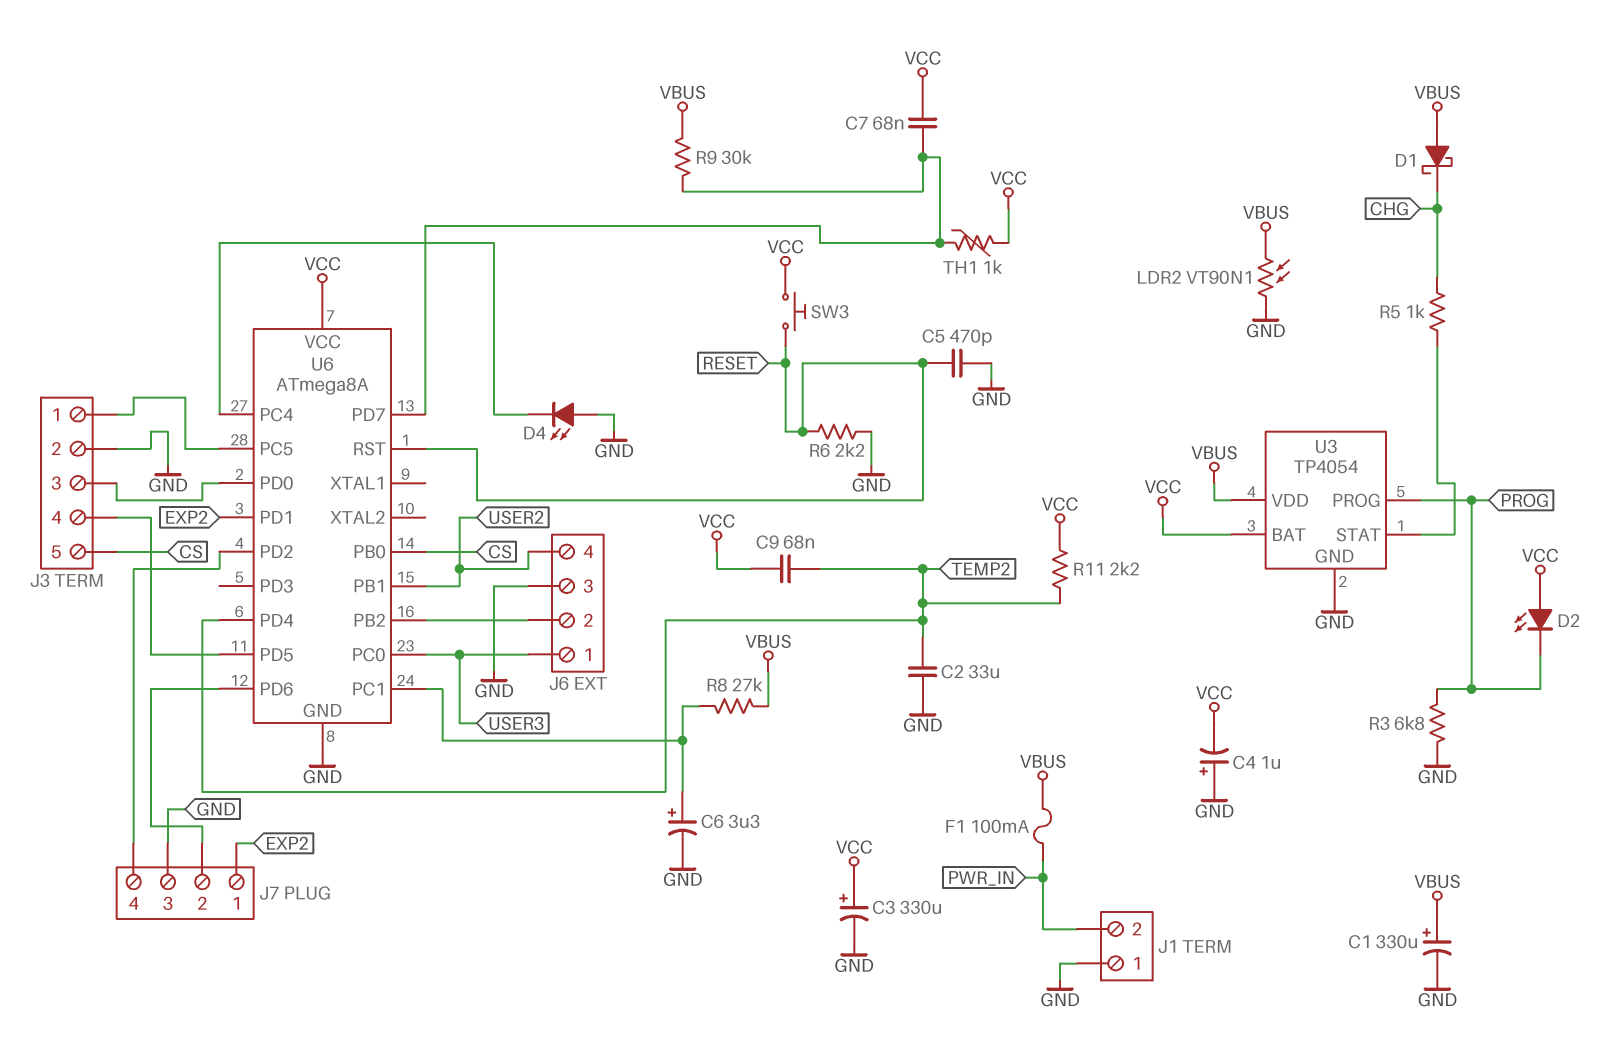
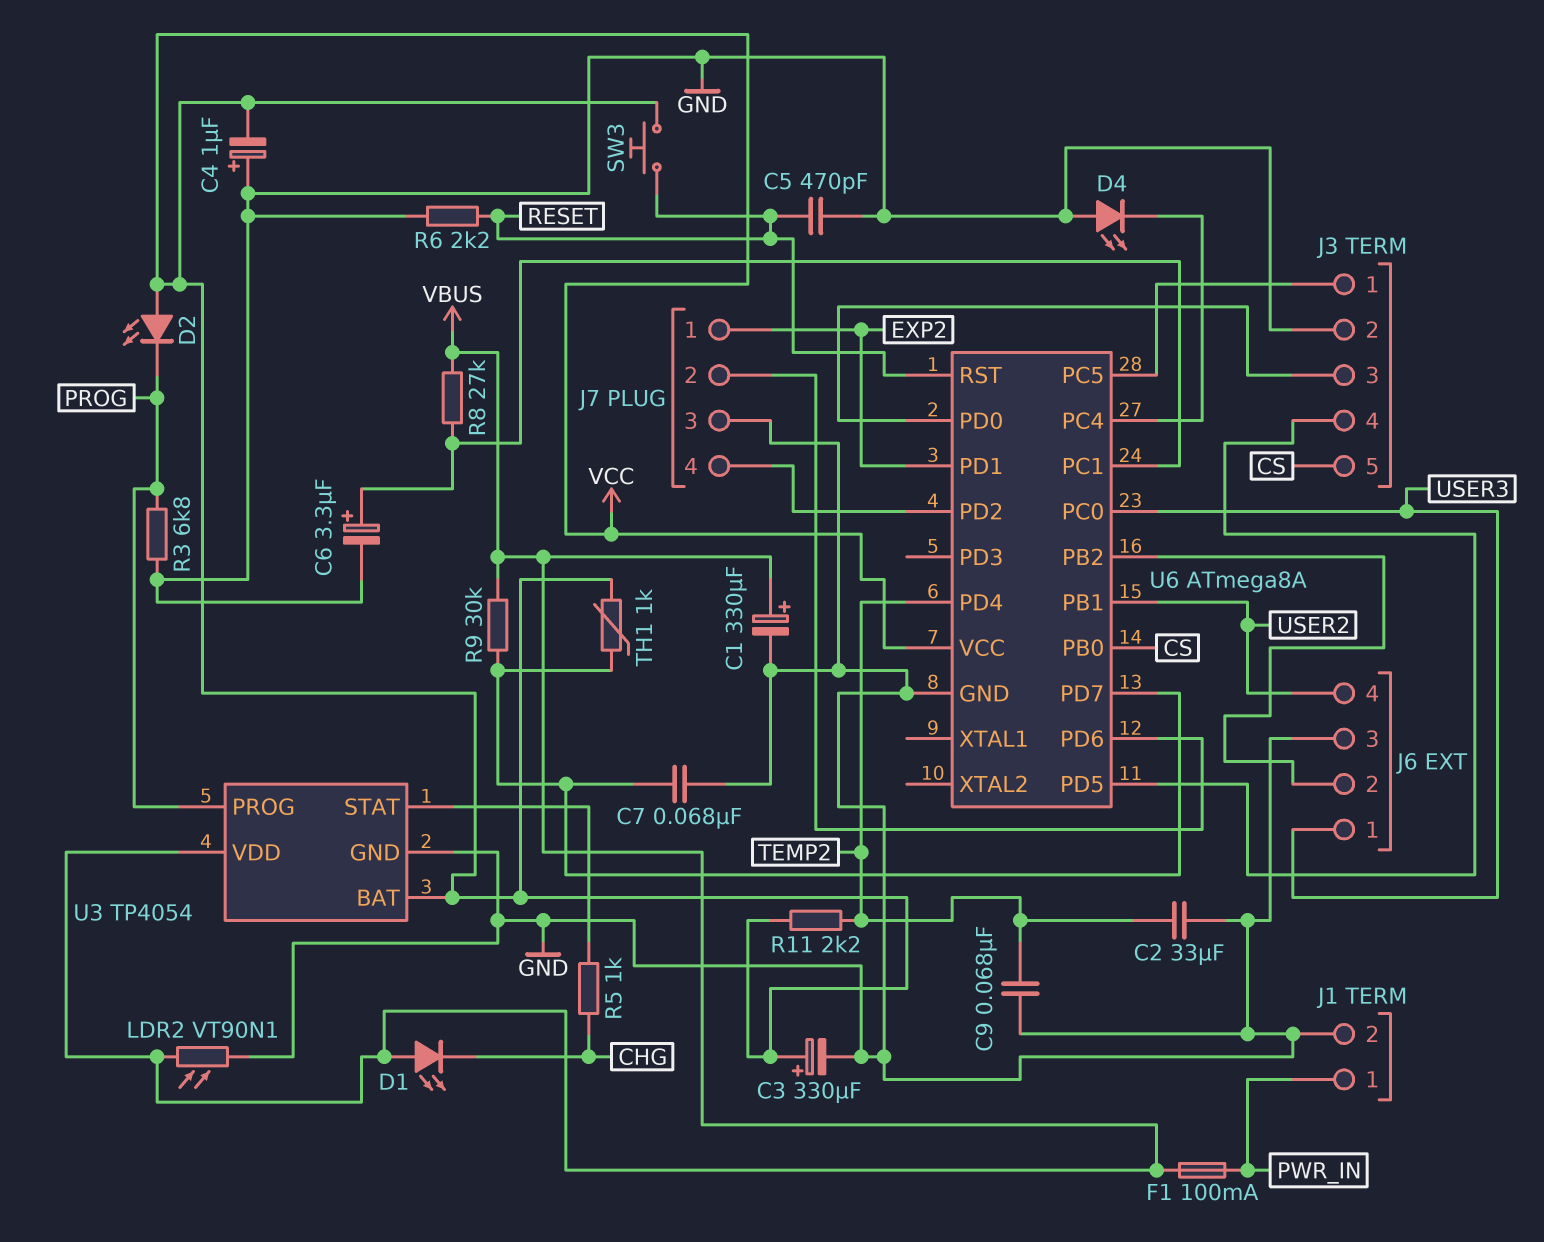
C7: 68nF (U6/PD7, VCC) -> 68nF (GND, U6/PD7)
C9: 68nF (TEMP2, VCC) -> 68nF (GND, TEMP2)
D1: schottky (A VBUS, K CHG) -> LED (A VBUS, K CHG)
J1 pin 1: GND -> PWR_IN
J1 pin 2: PWR_IN -> GND

